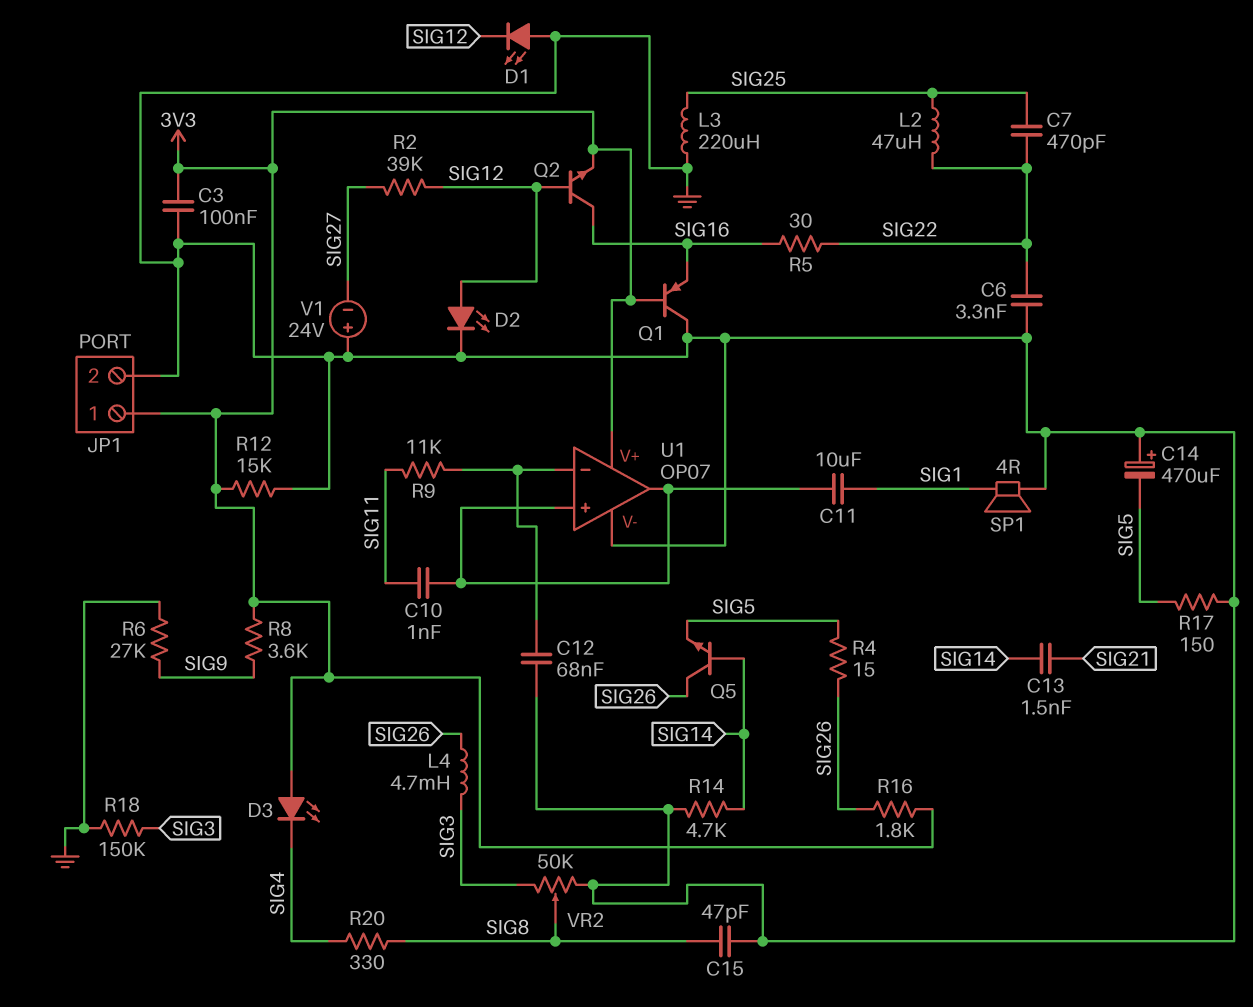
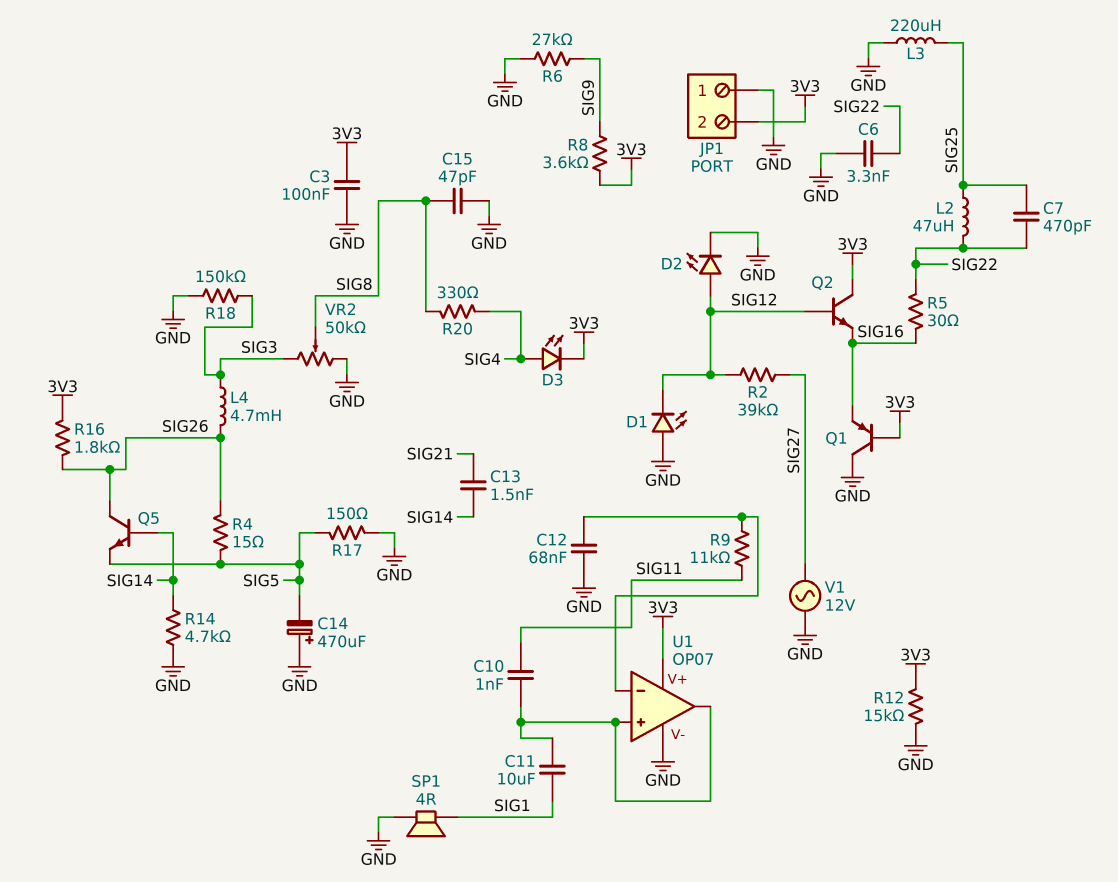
D3: LED (A 3V3, K SIG4) -> LED (A SIG4, K 3V3)
JP1 pin 1: 3V3 -> GND
JP1 pin 2: GND -> 3V3
Q2: NPN (B SIG12, C SIG16, E 3V3) -> NPN (B SIG12, C 3V3, E SIG16)
V1: 24V (plus GND, minus SIG27) -> AC 12V (GND, SIG27)

